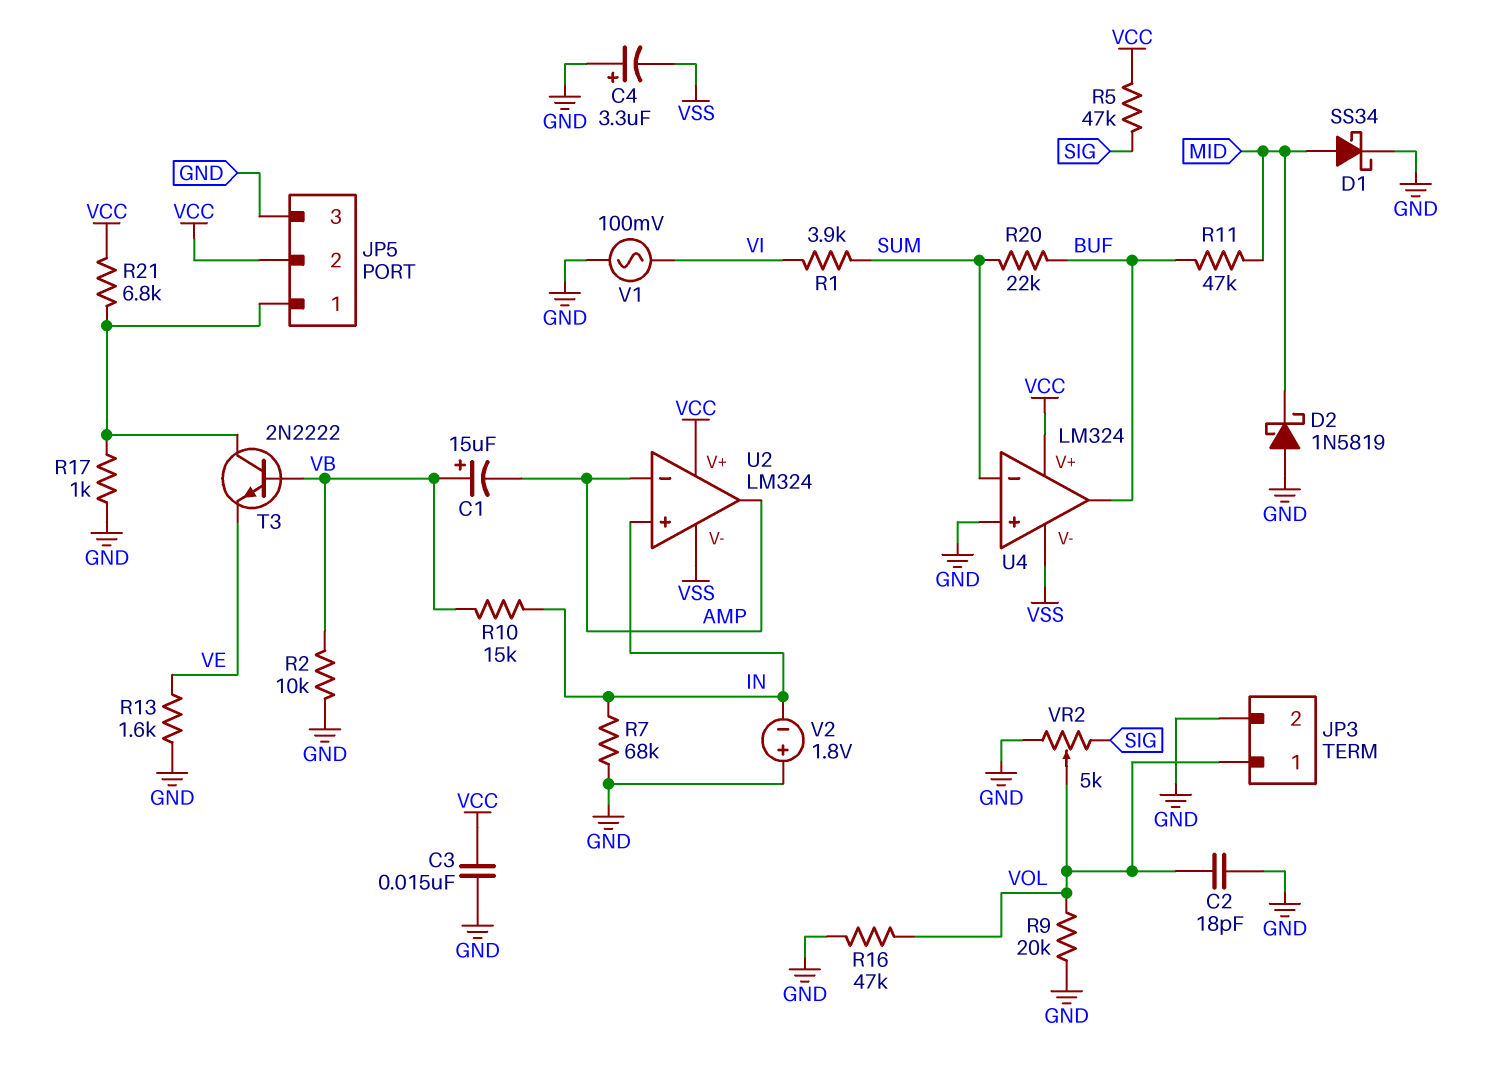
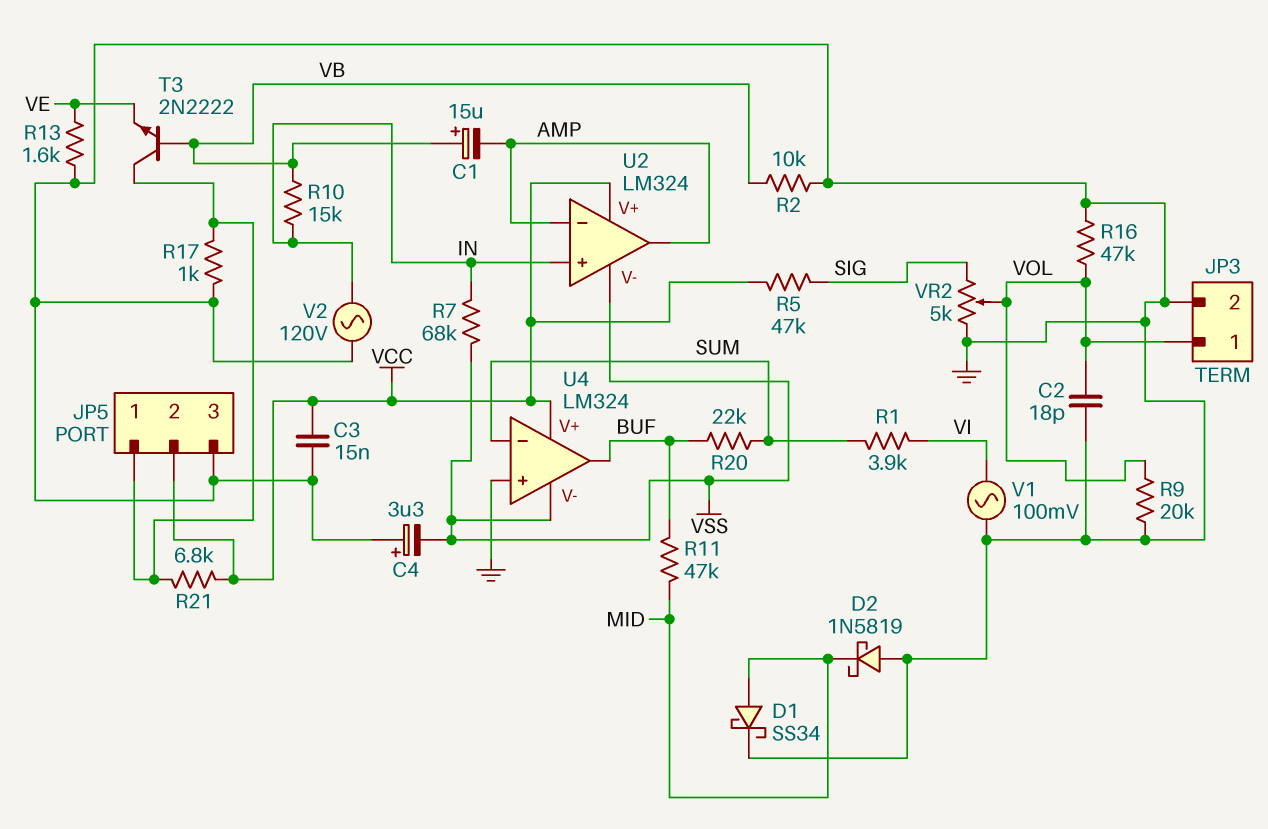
R7: 68k (GND, IN) -> 68k (IN, VSS)
V2: 1.8V (plus GND, minus IN) -> AC 120V (GND, IN)

